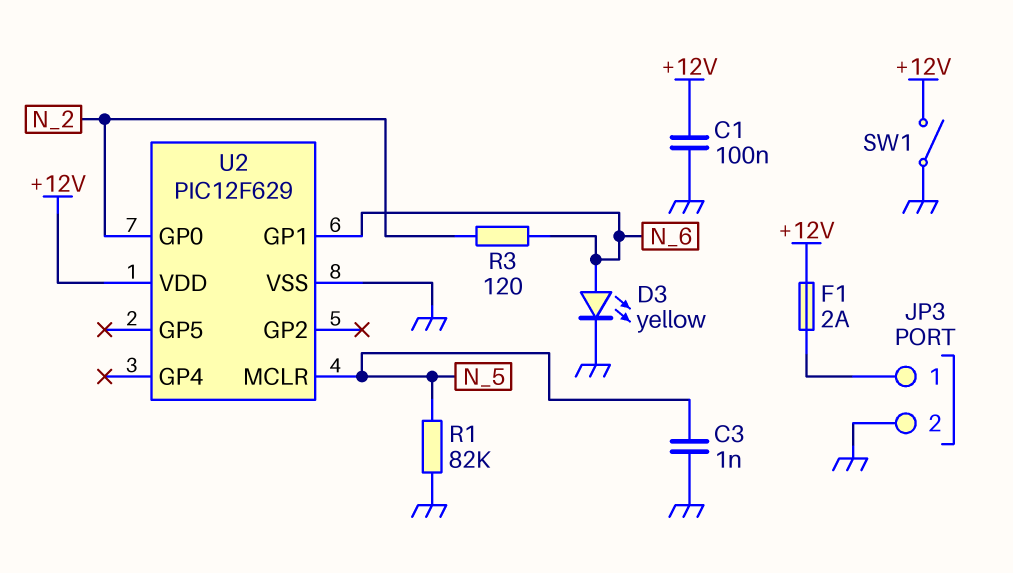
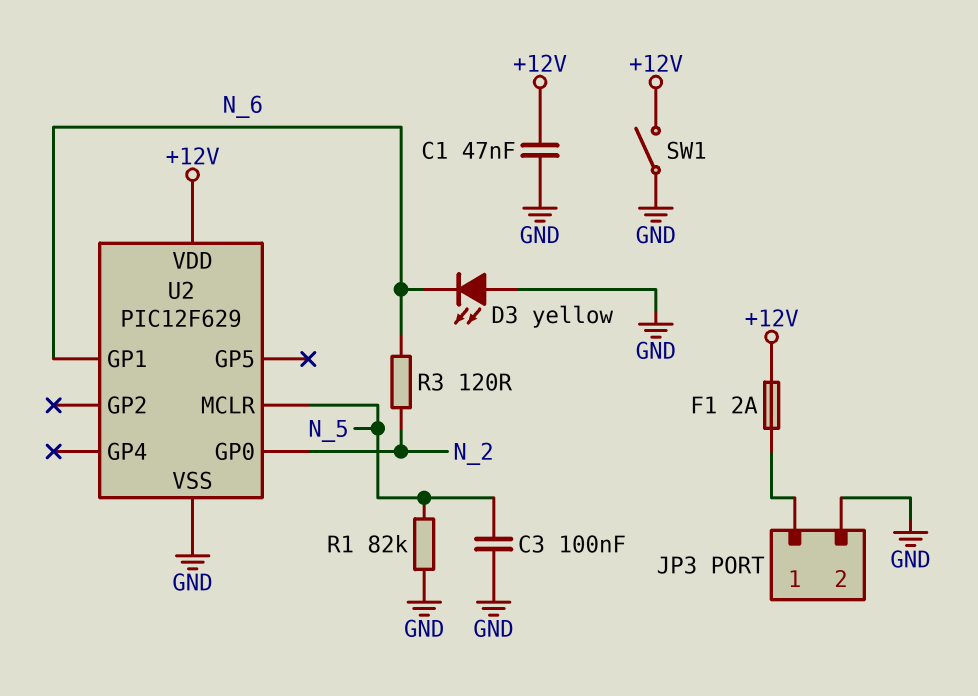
C1: 100nF (+12V, GND) -> 47nF (+12V, GND)
C3: 1nF (GND, N_5) -> 100nF (GND, N_5)
D3: LED yellow (A N_6, K GND) -> LED yellow (A GND, K N_6)

